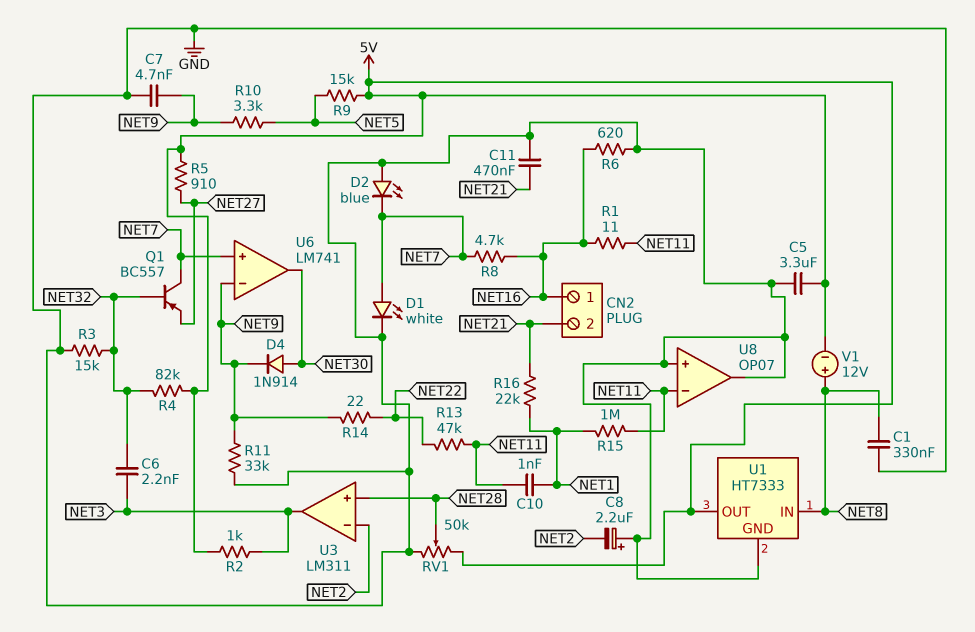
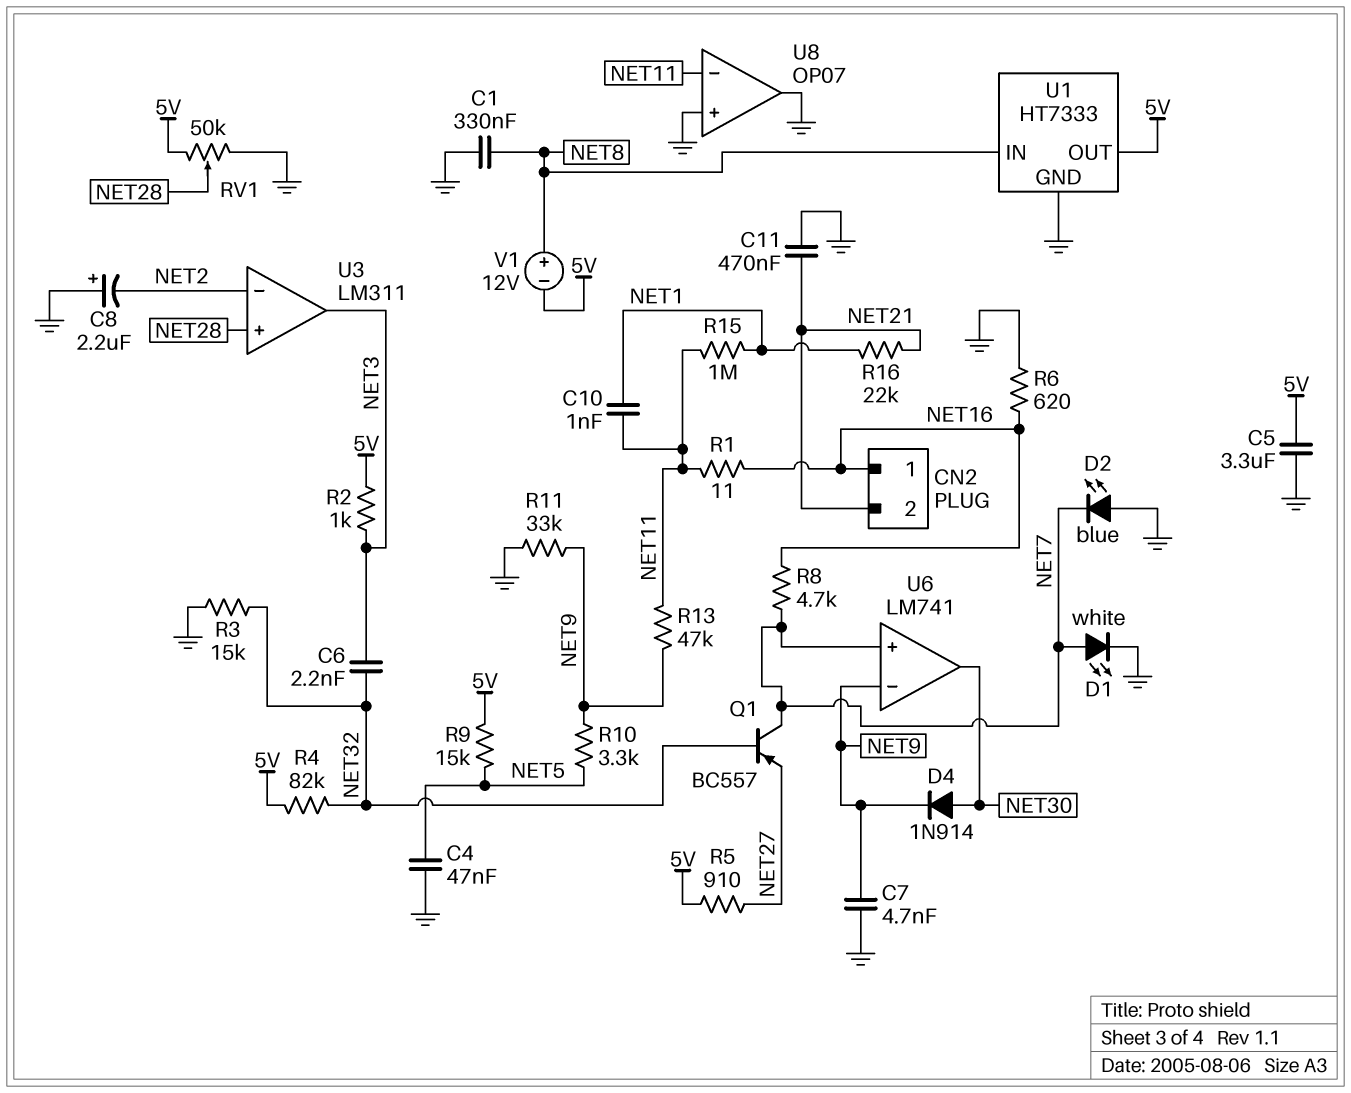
C4: none -> 47nF (GND, NET5)
R13: 47k (NET11, NET22) -> 47k (NET9, NET11)
R14: 22 (NET9, NET22) -> none

